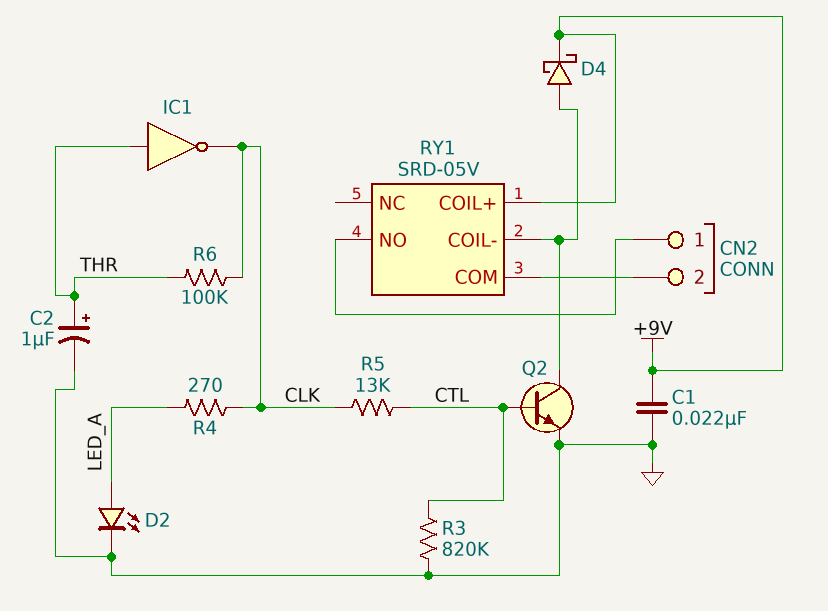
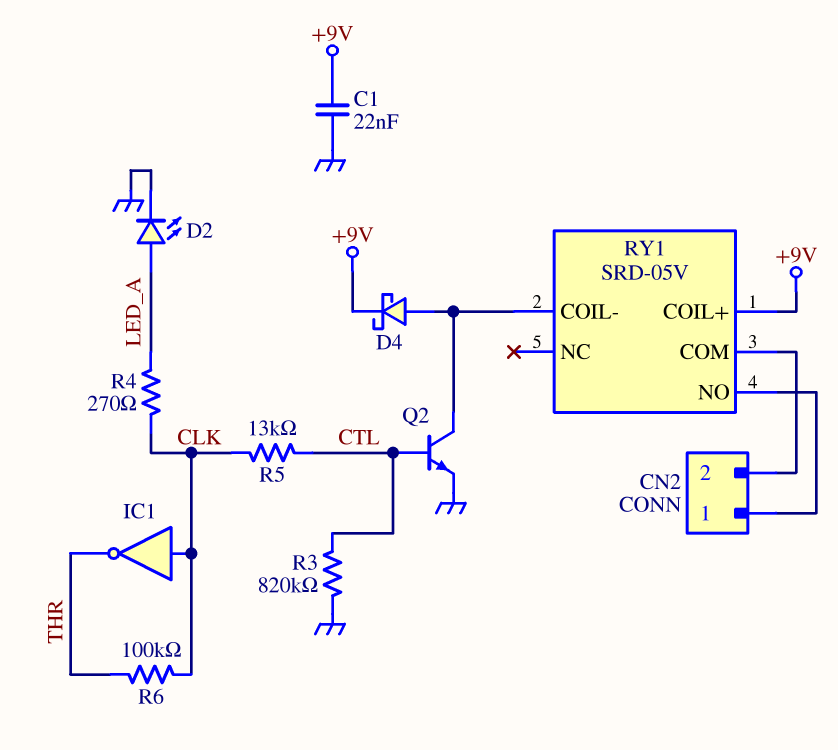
C2: 1uF (plus THR, minus GND) -> none
IC1: NOT (in THR, out CLK) -> NOT (in CLK, out THR)

